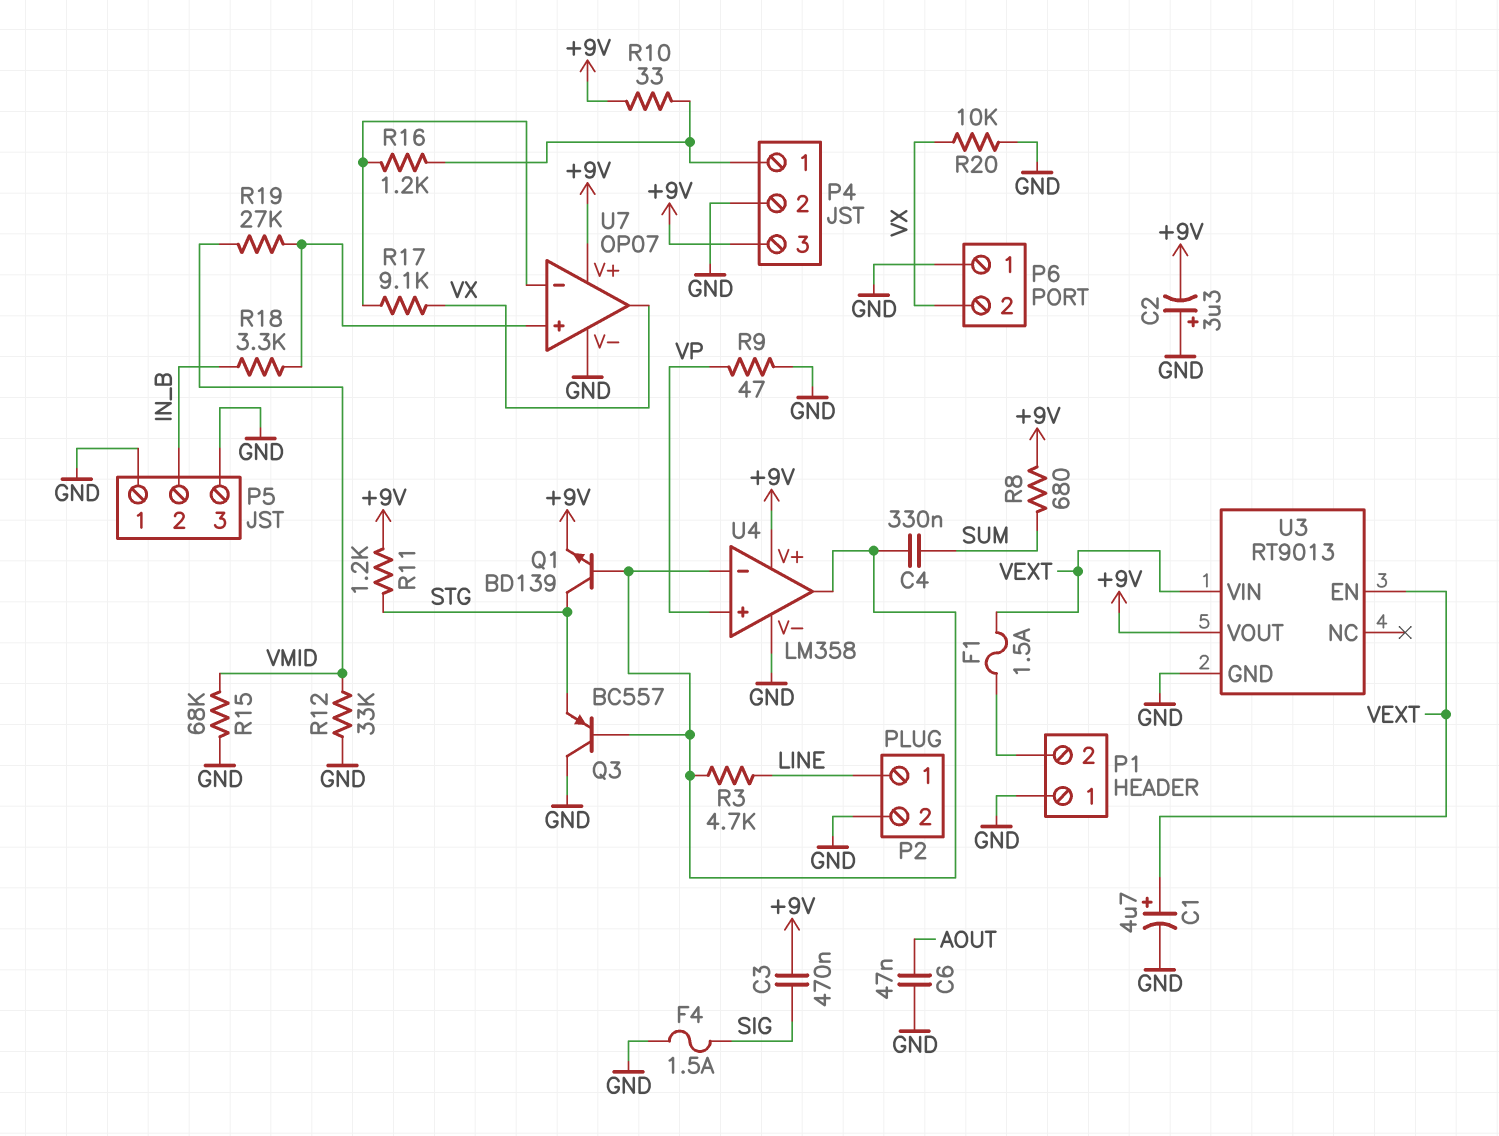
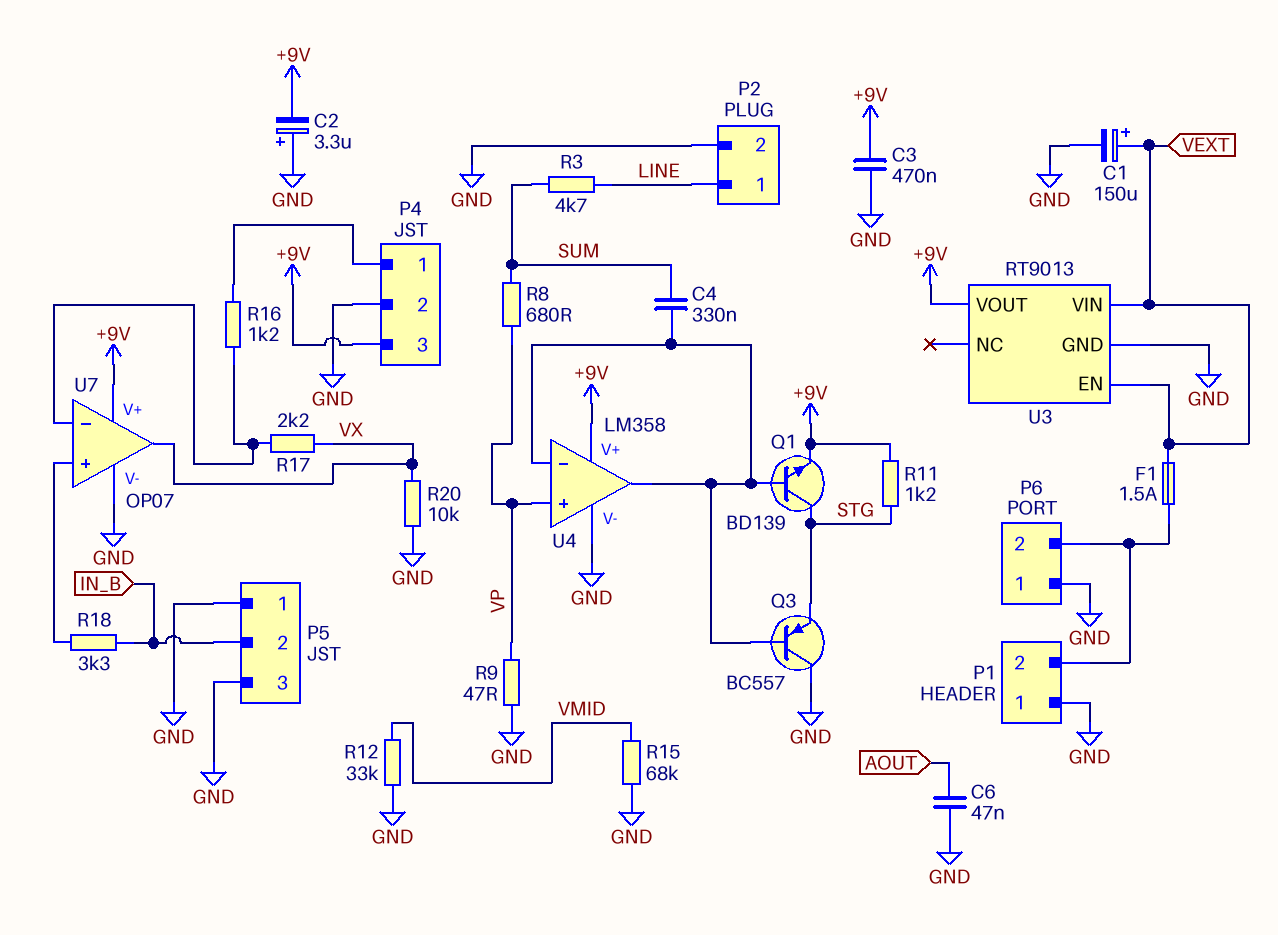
C1: 4.7uF (plus VEXT, minus GND) -> 150uF (plus VEXT, minus GND)
C3: 470nF (+9V, SIG) -> 470nF (+9V, GND)
F4: 1.5A (GND, SIG) -> none
P6 pin 2: VX -> P1/2
R3: 4.7k (LINE, U4/in-) -> 4.7k (LINE, SUM)
R8: 680 (+9V, SUM) -> 680 (SUM, VP)
R10: 33 (+9V, P4/1) -> none
R17: 9.1k (U7/in-, VX) -> 2.2k (U7/in-, VX)
R19: 27k (U7/in+, VMID) -> none

